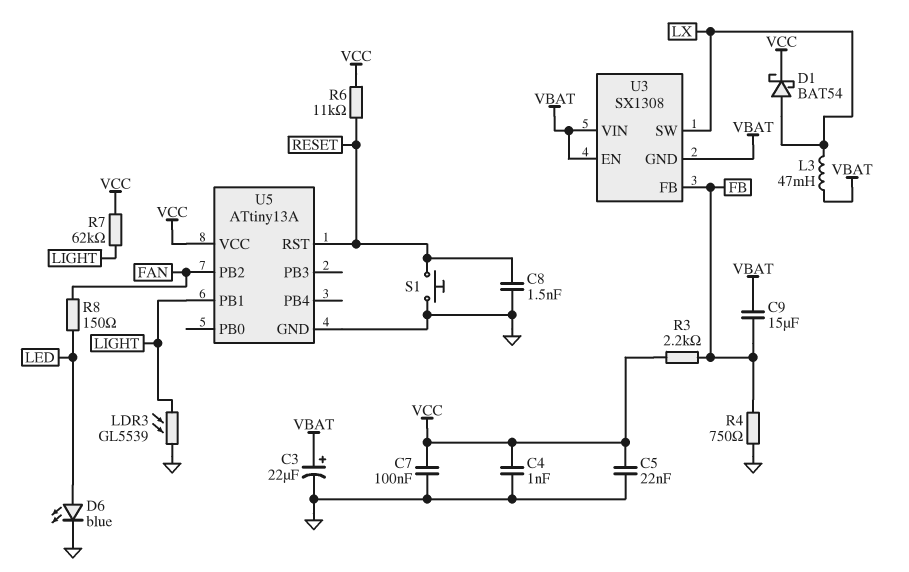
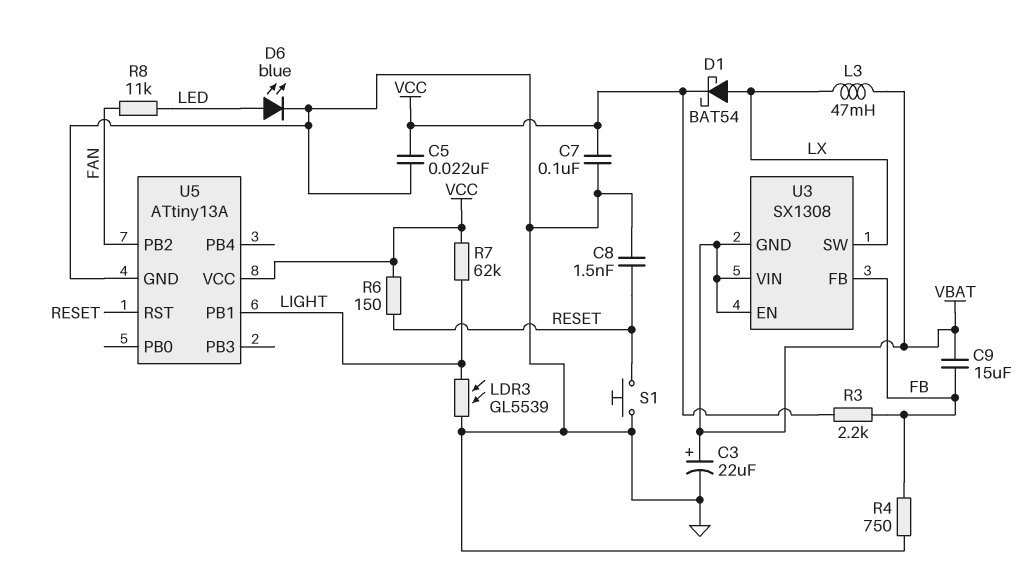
C4: 1nF (GND, VCC) -> none
R6: 11k (RESET, VCC) -> 150 (RESET, VCC)
R8: 150 (FAN, LED) -> 11k (FAN, LED)

